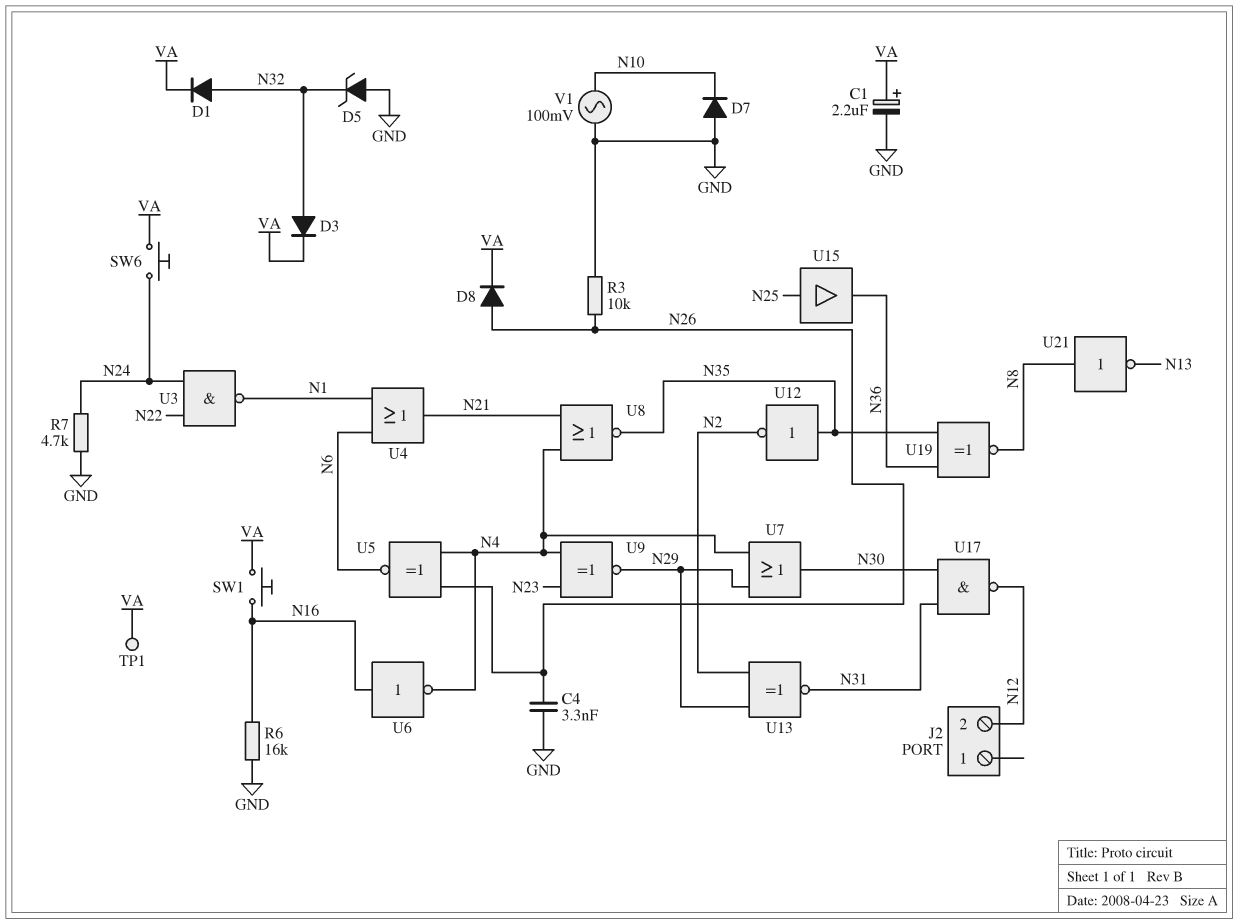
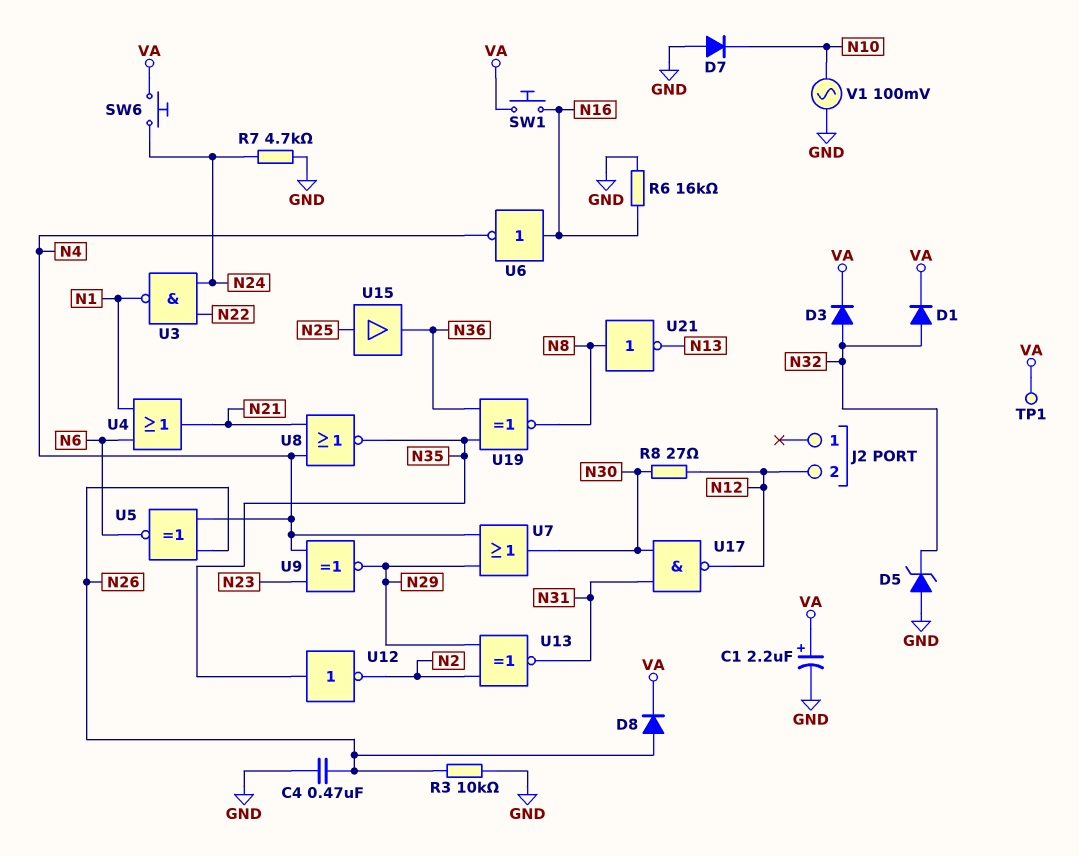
C4: 3.3nF (GND, N26) -> 470nF (GND, N26)
R8: none -> 27 (N12, N30)

